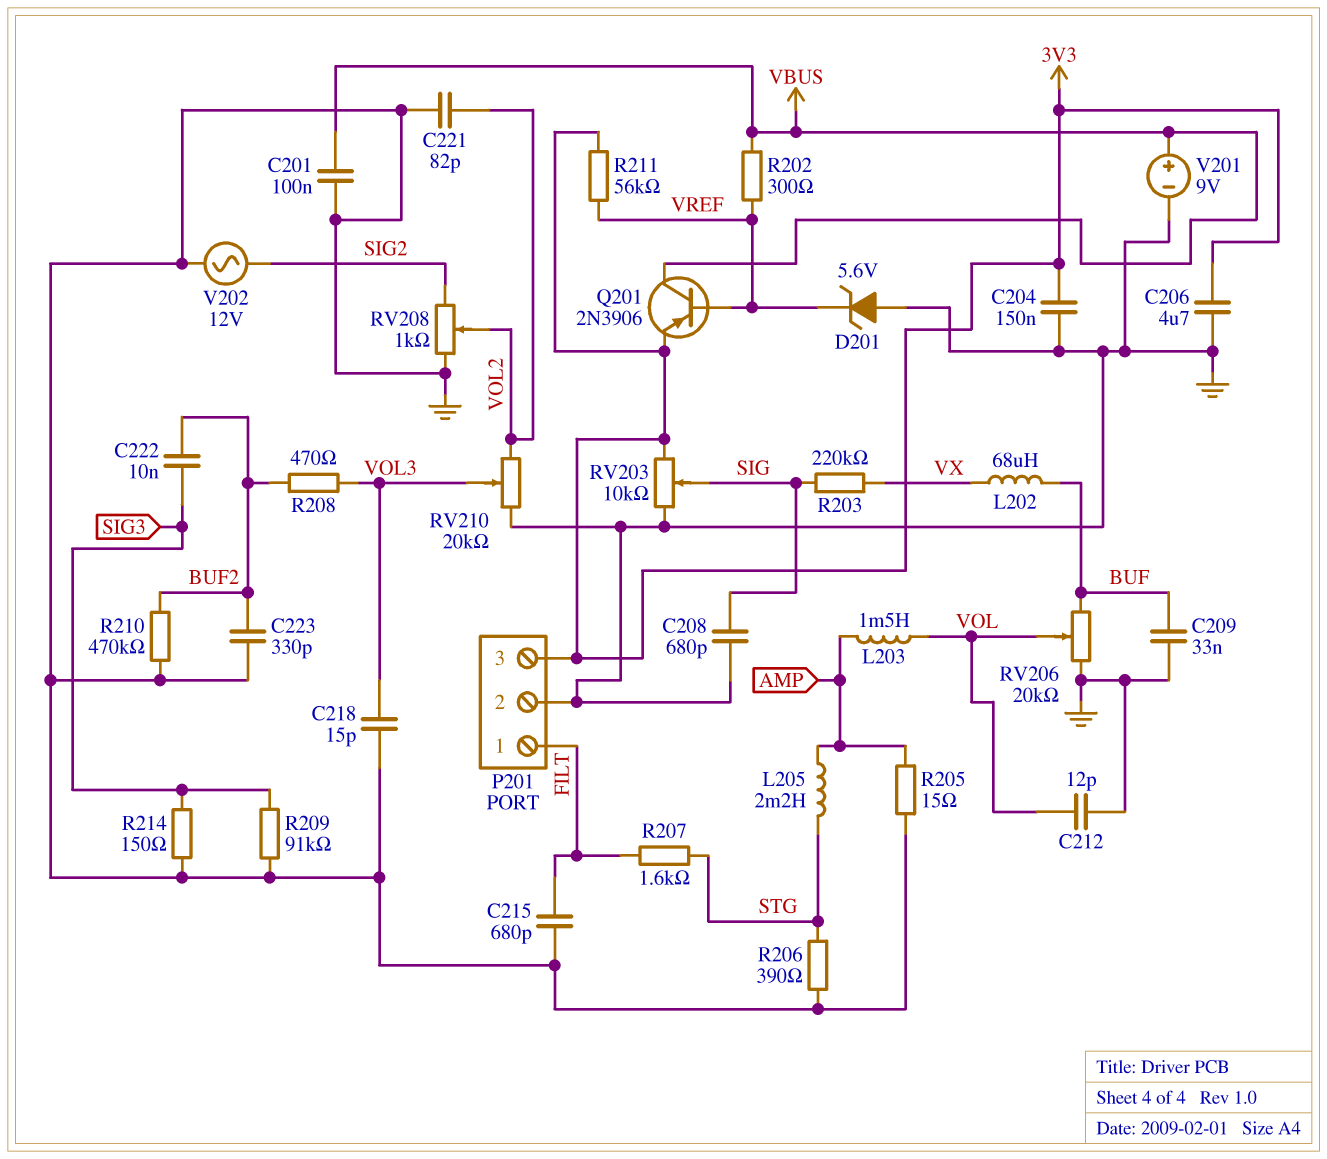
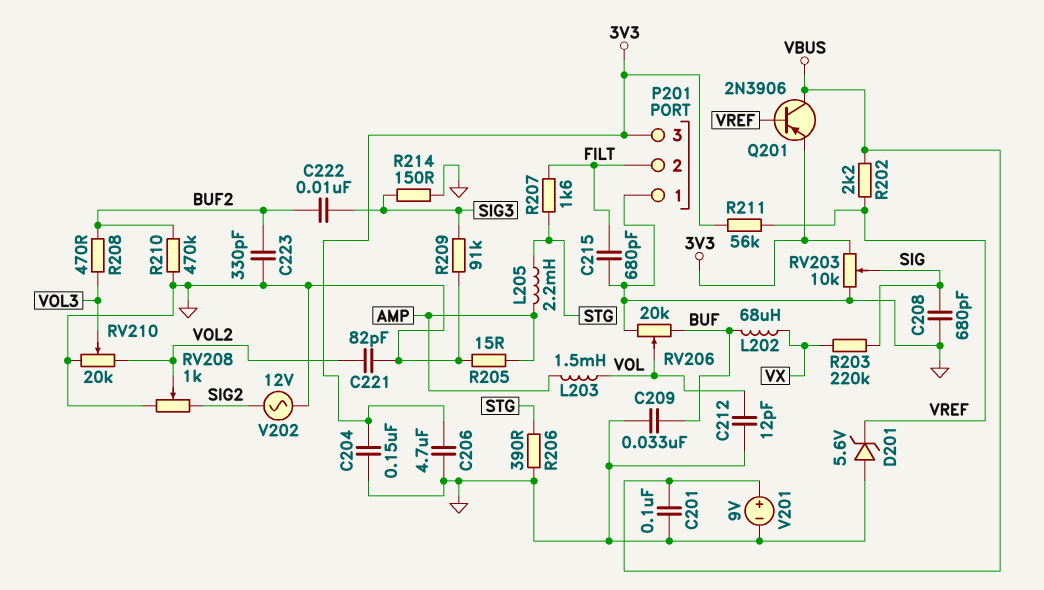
C218: 15pF (GND, VOL3) -> none
P201 pin 1: FILT -> GND
P201 pin 2: GND -> FILT
R202: 300 (VBUS, VREF) -> 2.2k (VBUS, VREF)

